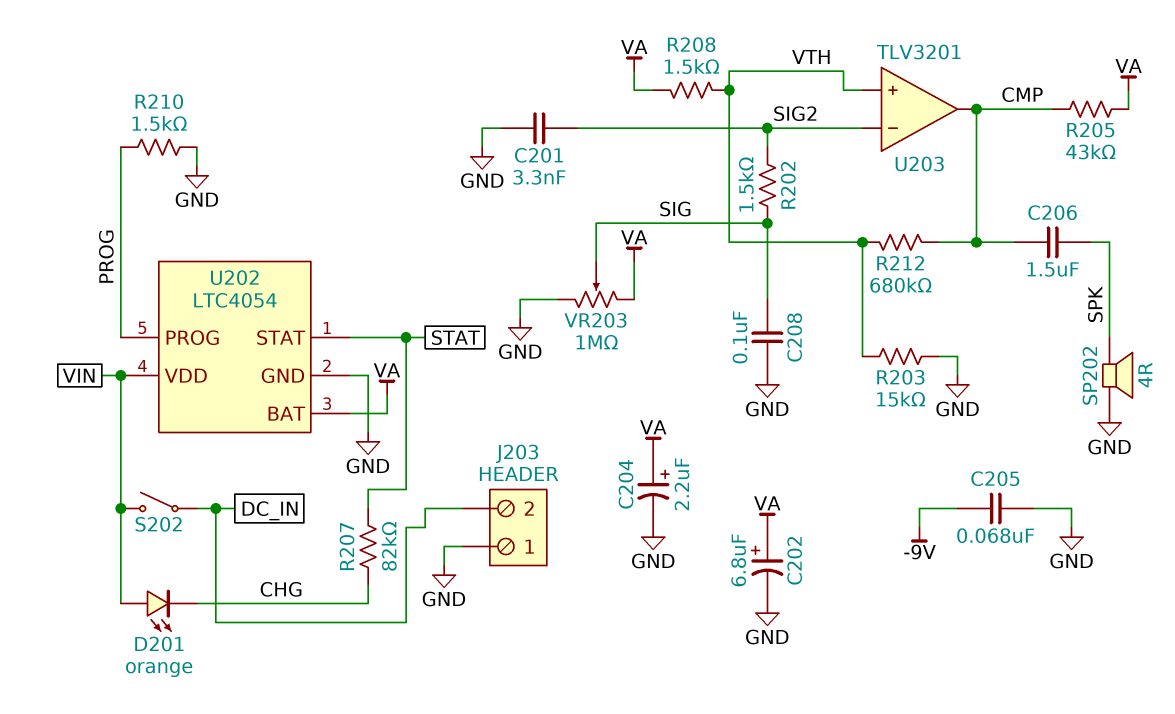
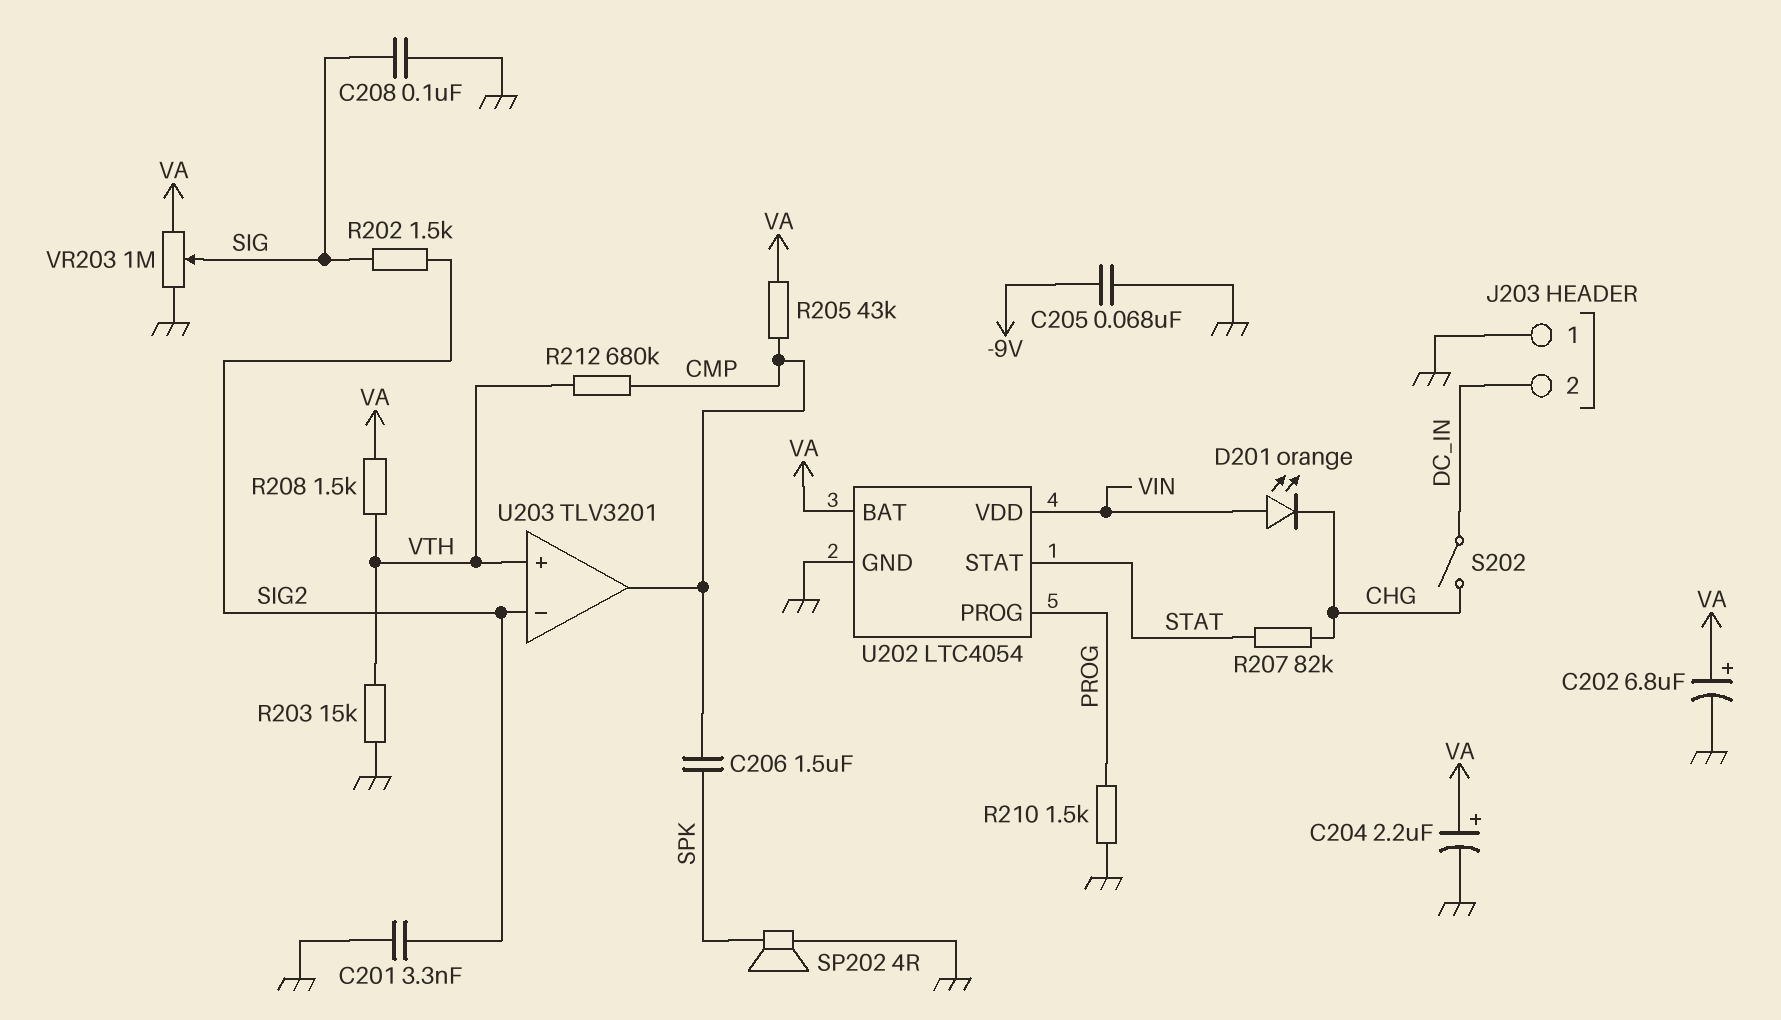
S202: switch (DC_IN, VIN) -> switch (CHG, DC_IN)

